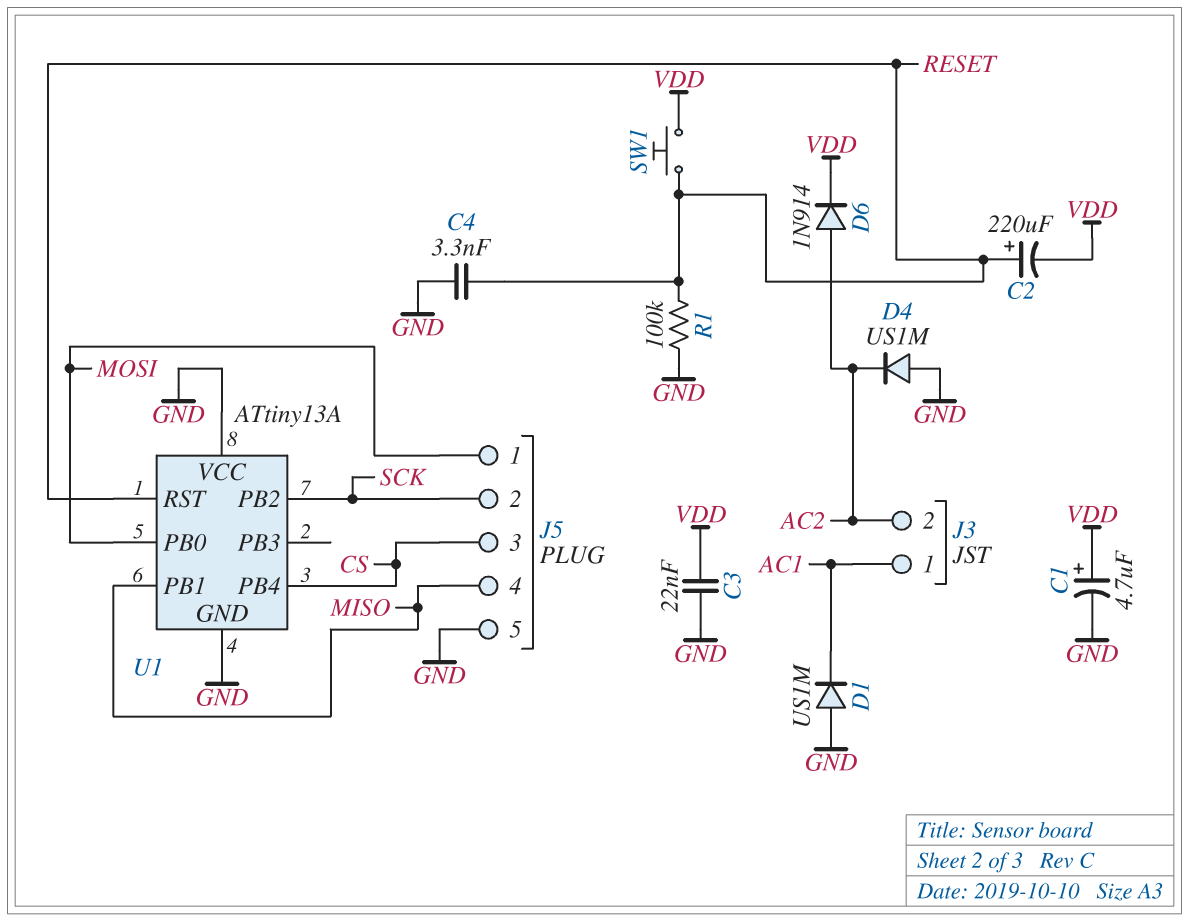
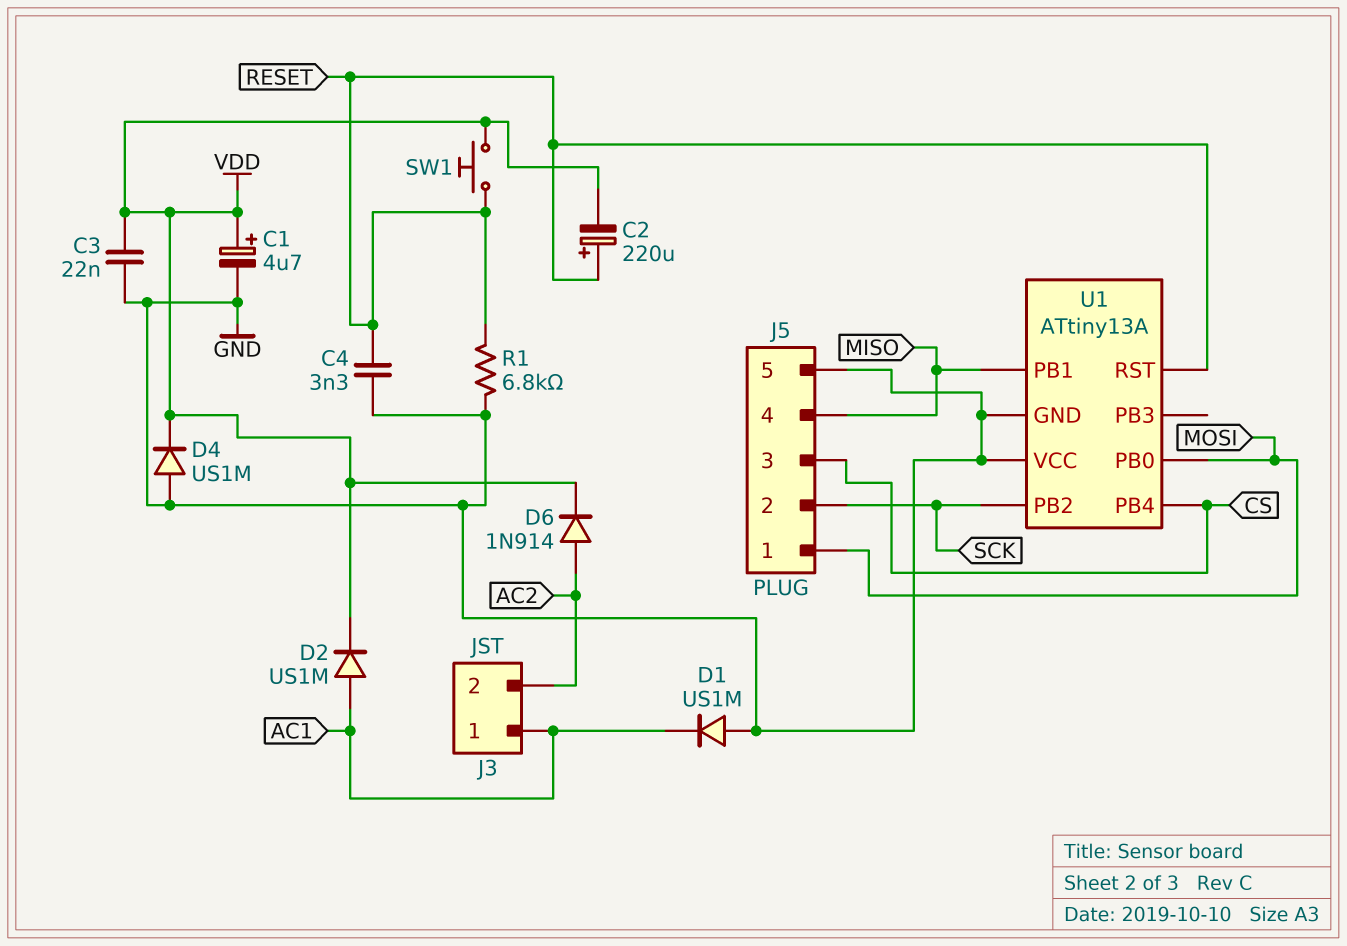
D2: none -> diode US1M (A AC1, K VDD)
D4: diode US1M (A GND, K AC2) -> diode US1M (A GND, K VDD)
R1: 100k (GND, RESET) -> 6.8k (GND, RESET)

